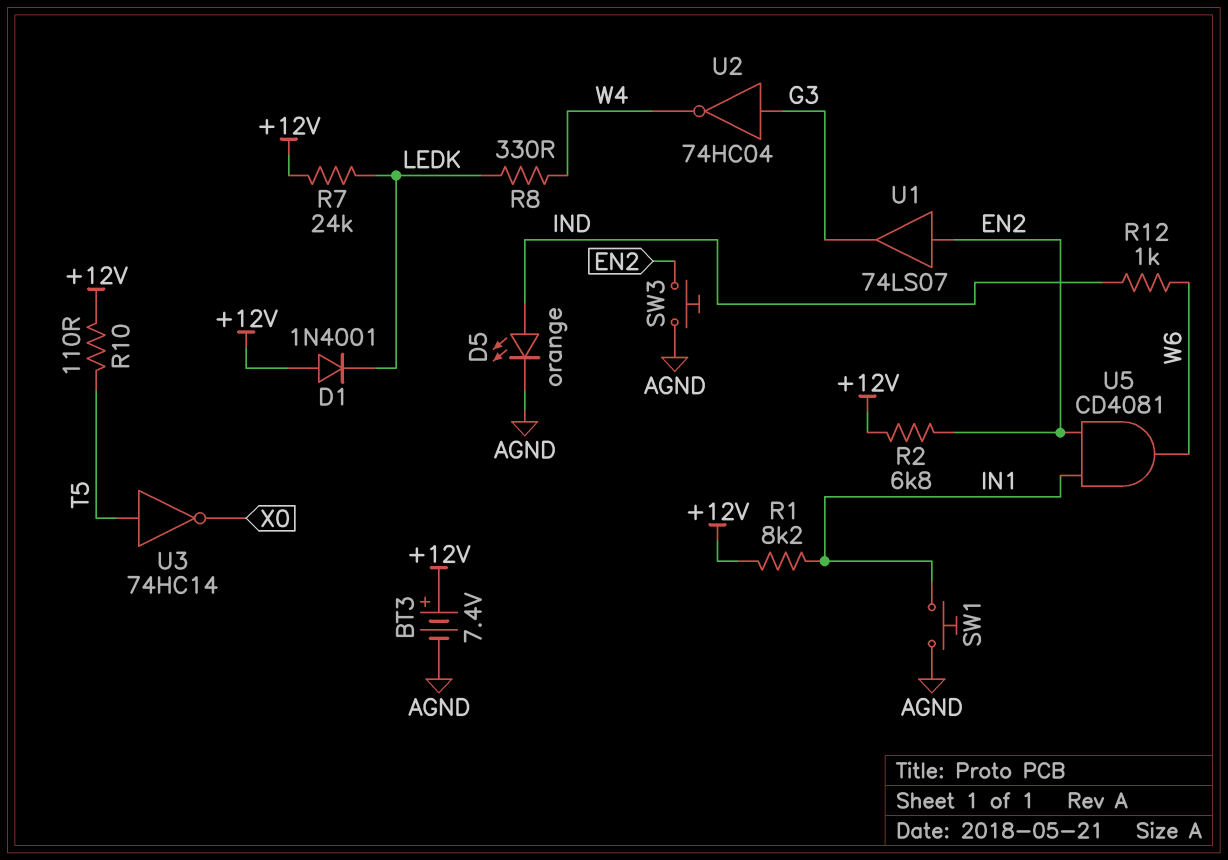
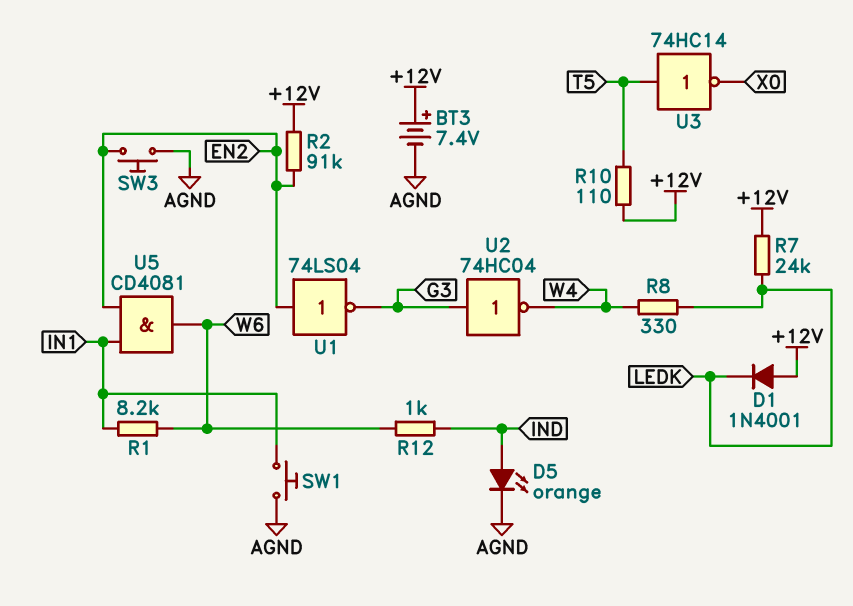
R1: 8.2k (+12V, IN1) -> 8.2k (IN1, W6)
R2: 6.8k (+12V, EN2) -> 91k (+12V, EN2)
U1: buffer 74LS07 (in EN2, out G3) -> NOT 74LS04 (in EN2, out G3)

